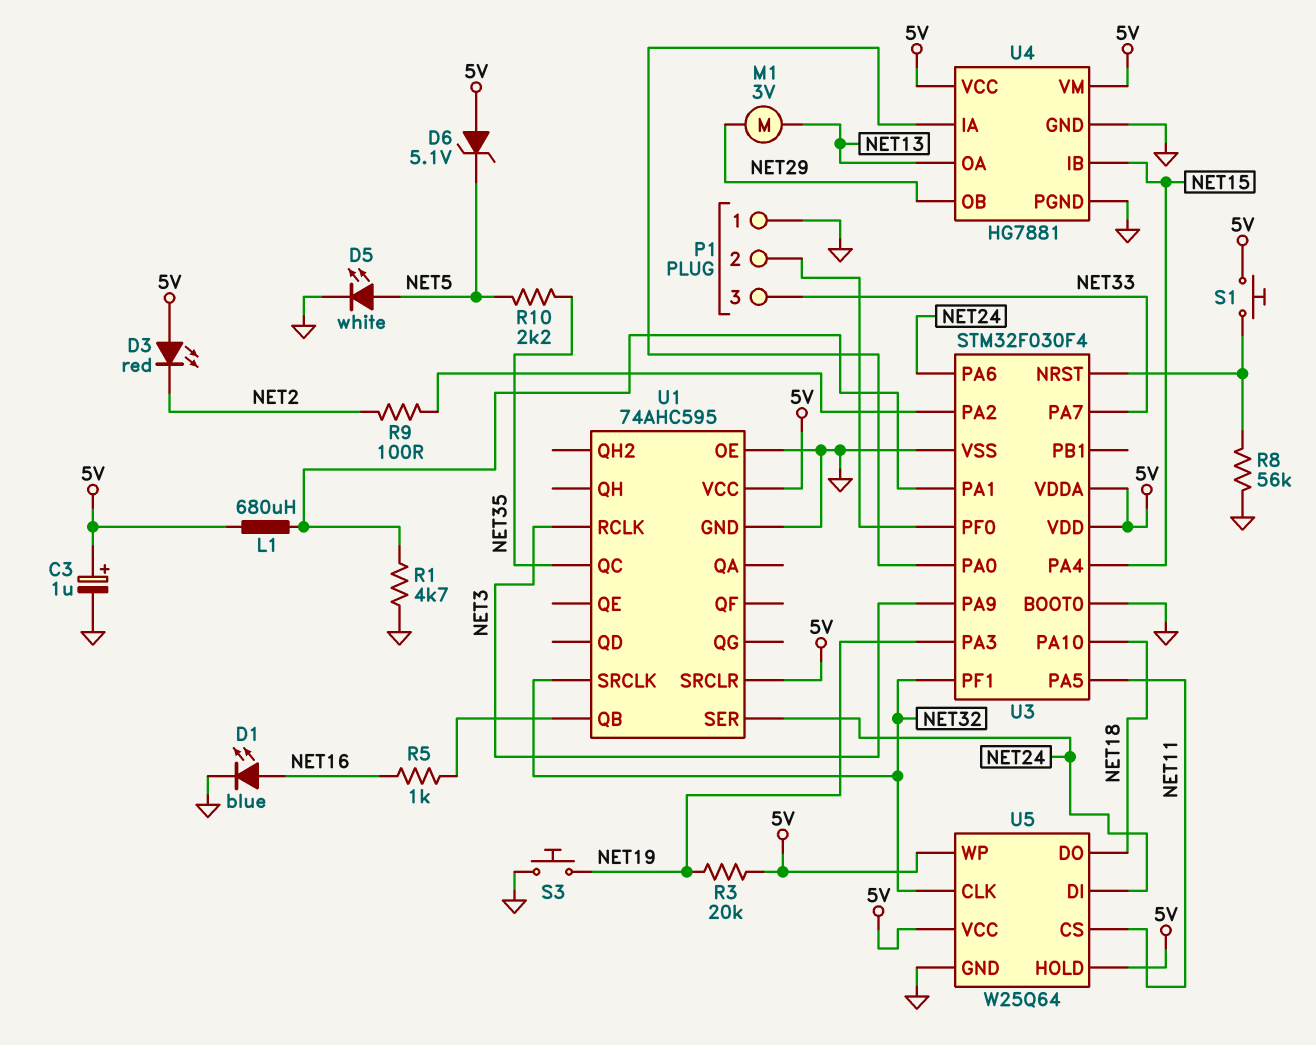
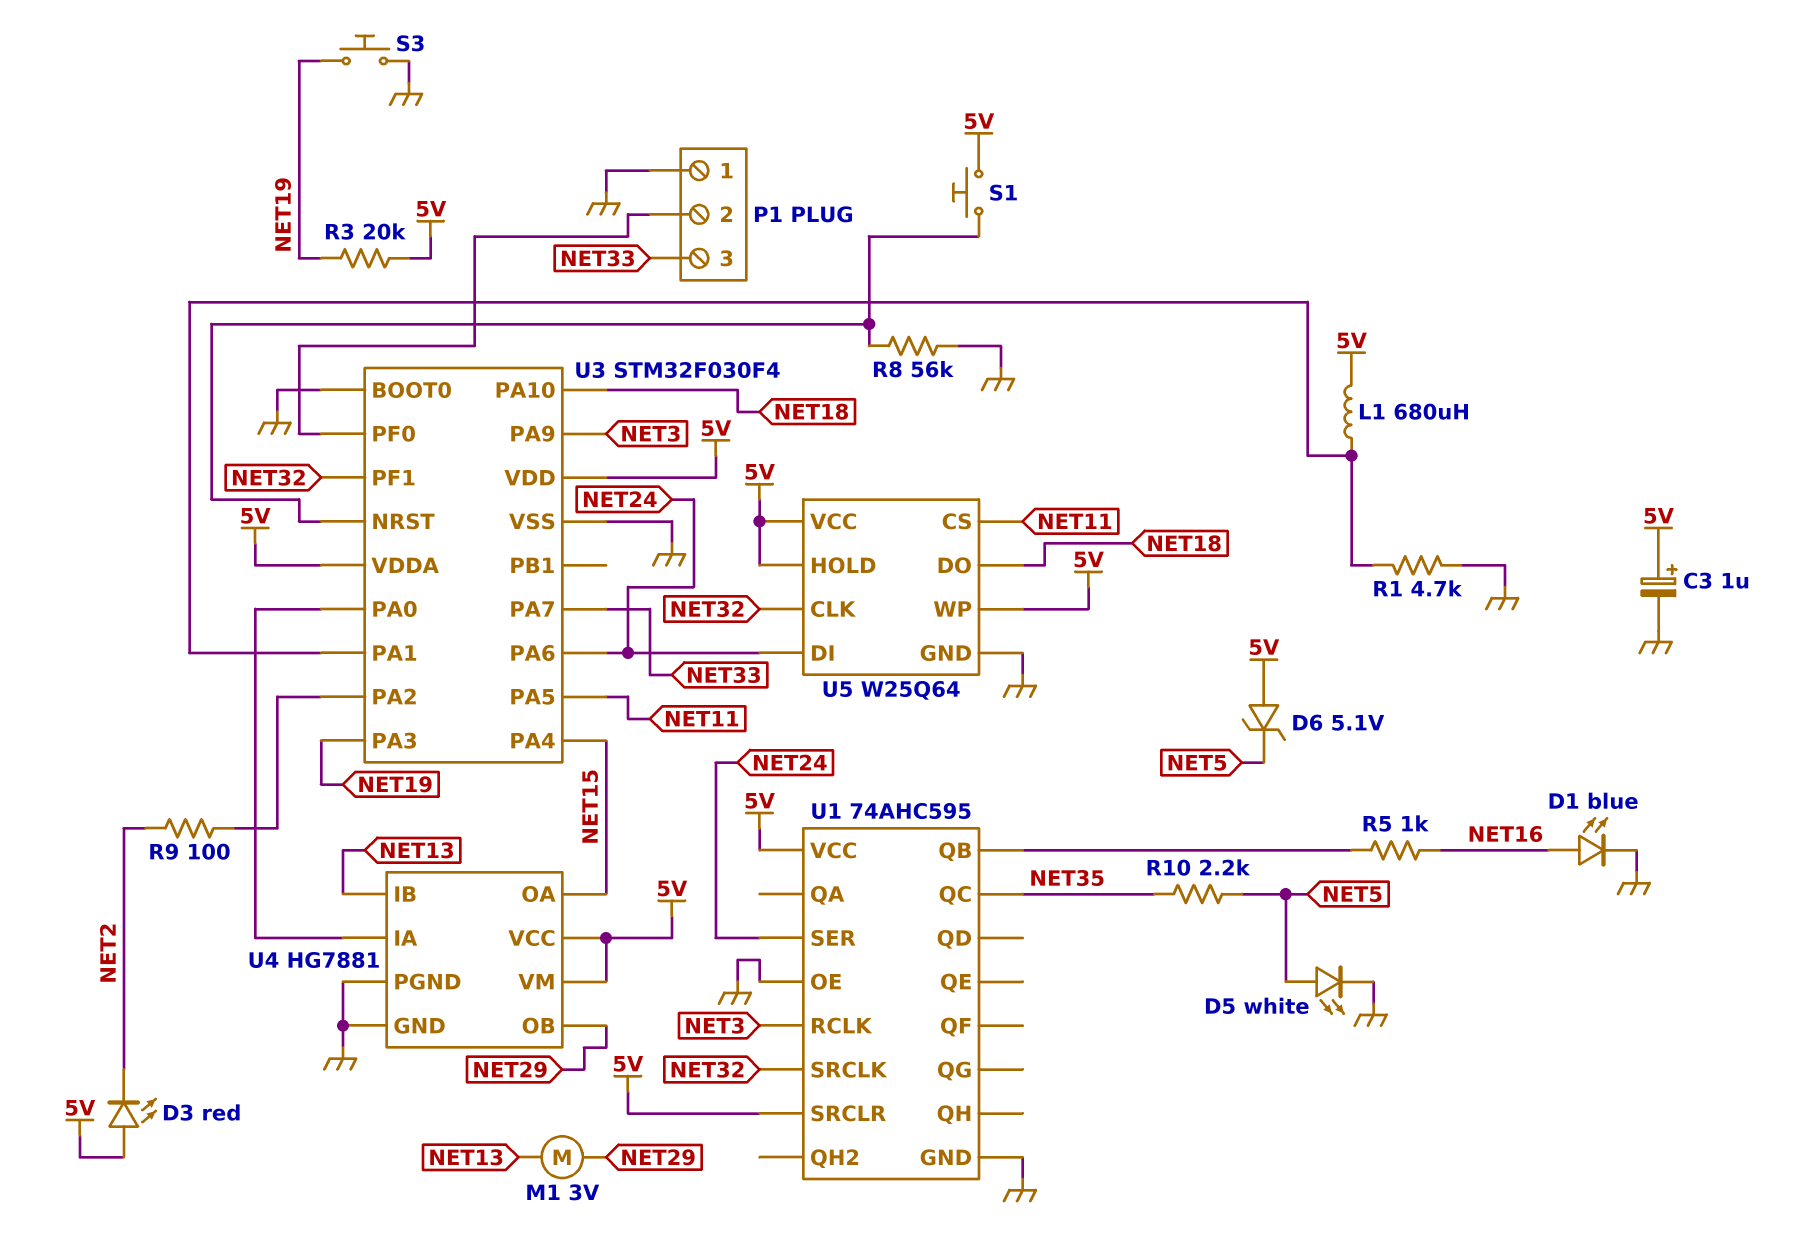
U4 pin IB: NET15 -> NET13
U4 pin OA: NET13 -> NET15

